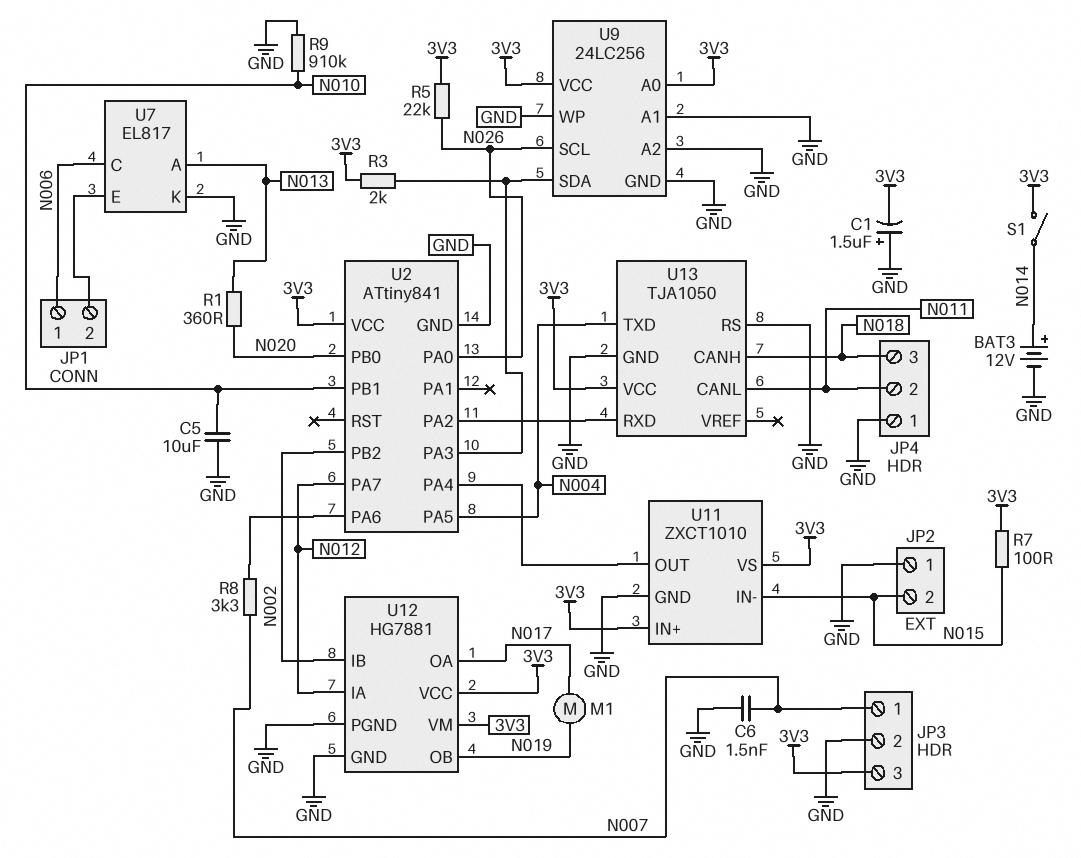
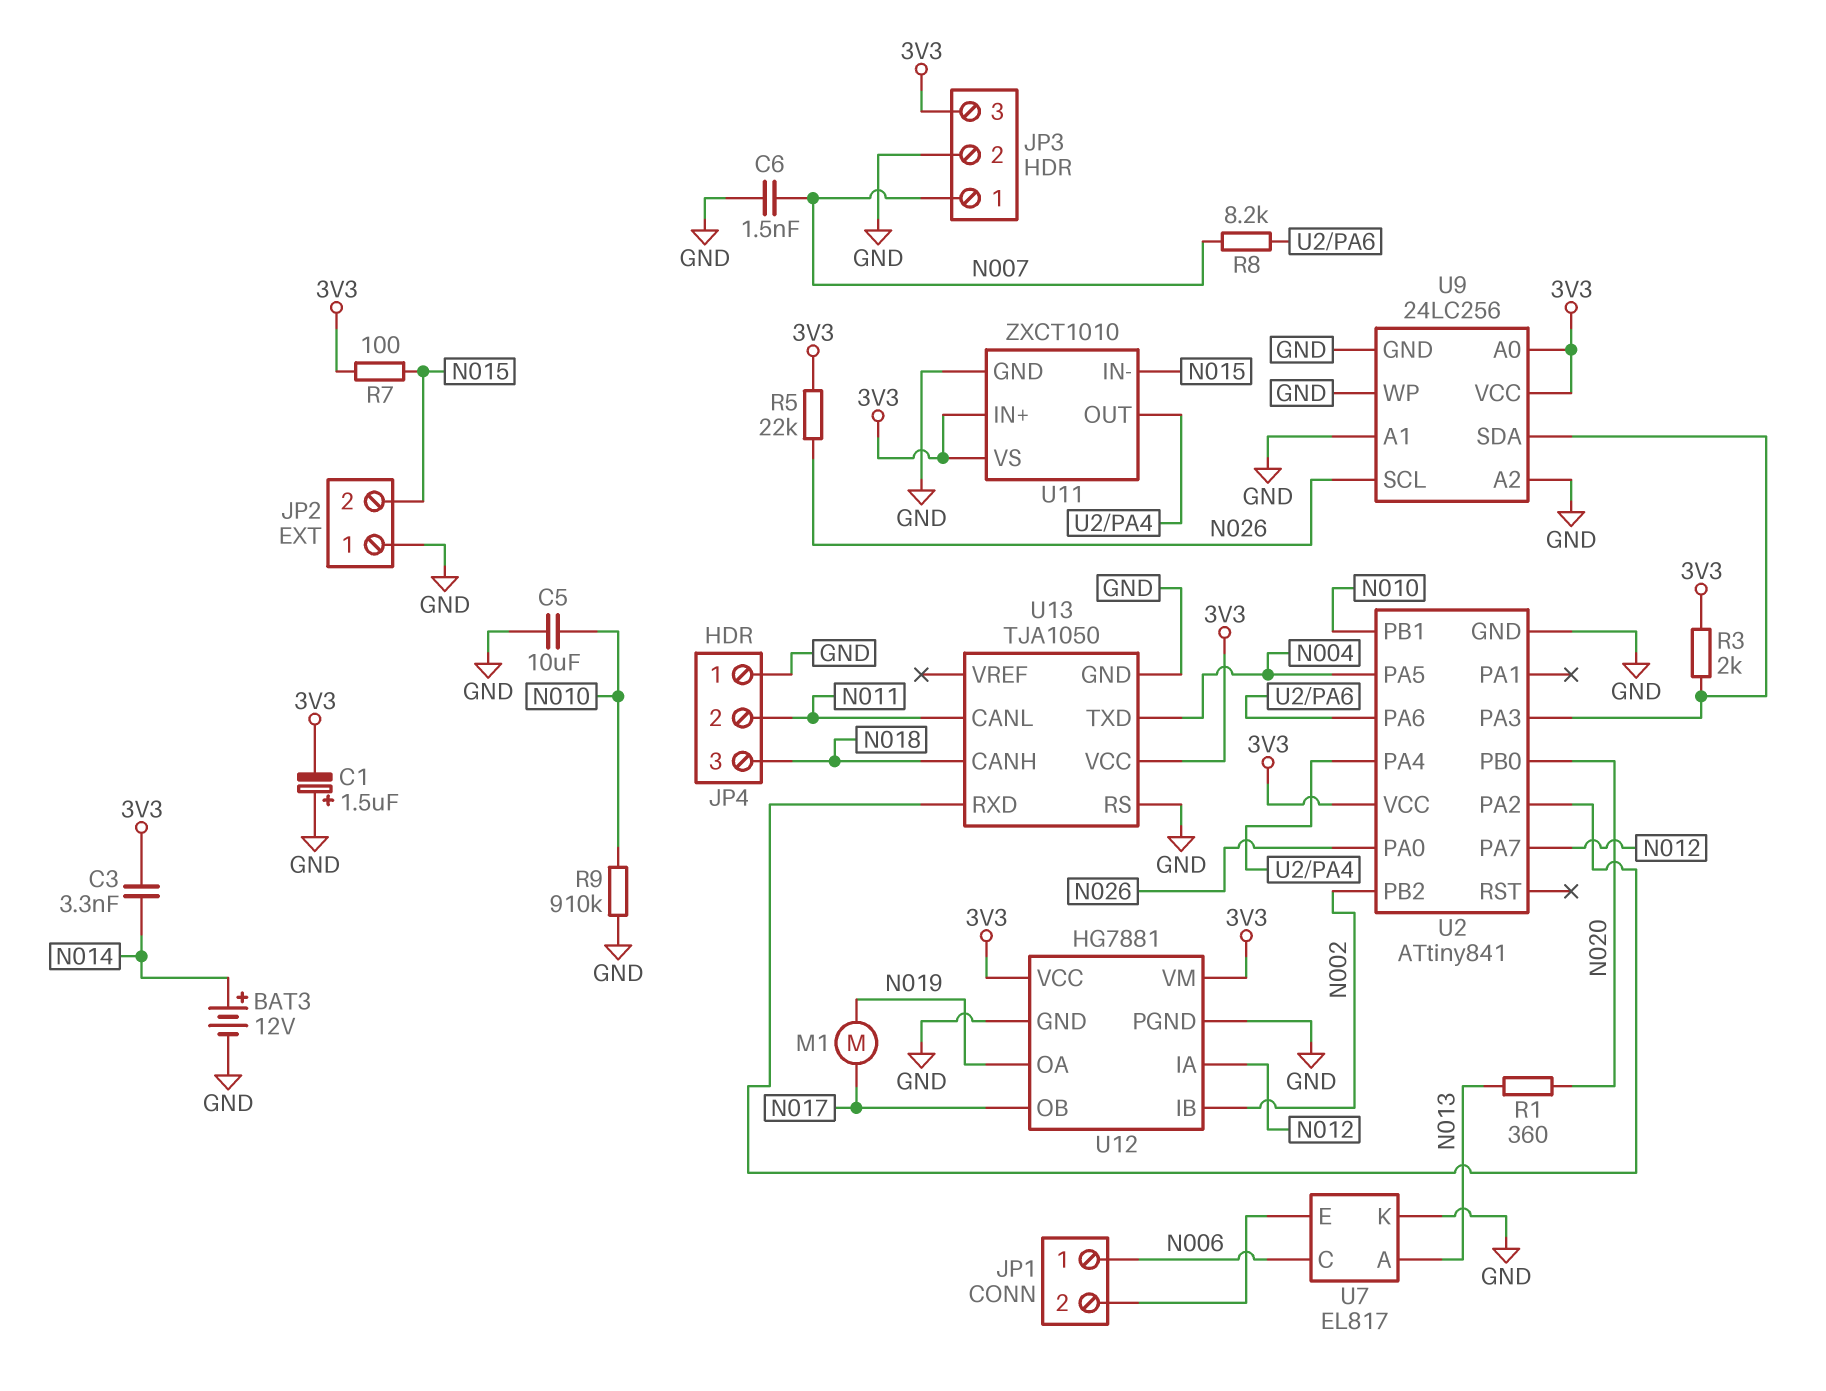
C3: none -> 3.3nF (3V3, N014)
R8: 3.3k (N007, U2/PA6) -> 8.2k (N007, U2/PA6)
S1: switch (3V3, N014) -> none
U12 pin OA: N017 -> N019
U12 pin OB: N019 -> N017

